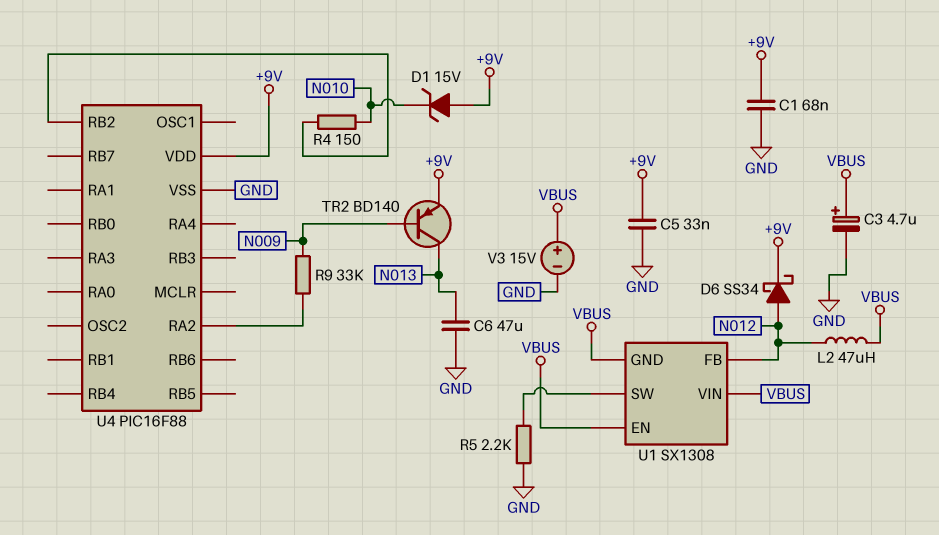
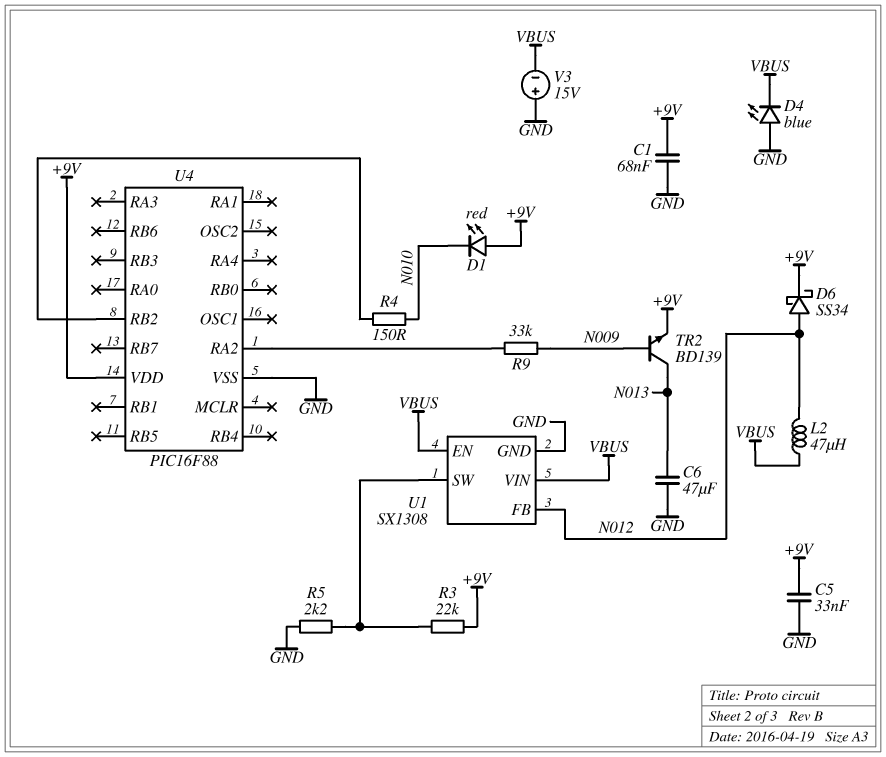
C3: 4.7uF (plus VBUS, minus GND) -> none
D1: zener 15V (A +9V, K N010) -> LED red (A +9V, K N010)
D4: none -> LED blue (A GND, K VBUS)
R3: none -> 22k (+9V, U1/SW)
TR2: PNP BD140 (B N009, C N013, E +9V) -> NPN BD139 (B N009, C N013, E +9V)
U1 pin GND: VBUS -> GND
V3: 15V (plus VBUS, minus GND) -> 15V (plus GND, minus VBUS)

